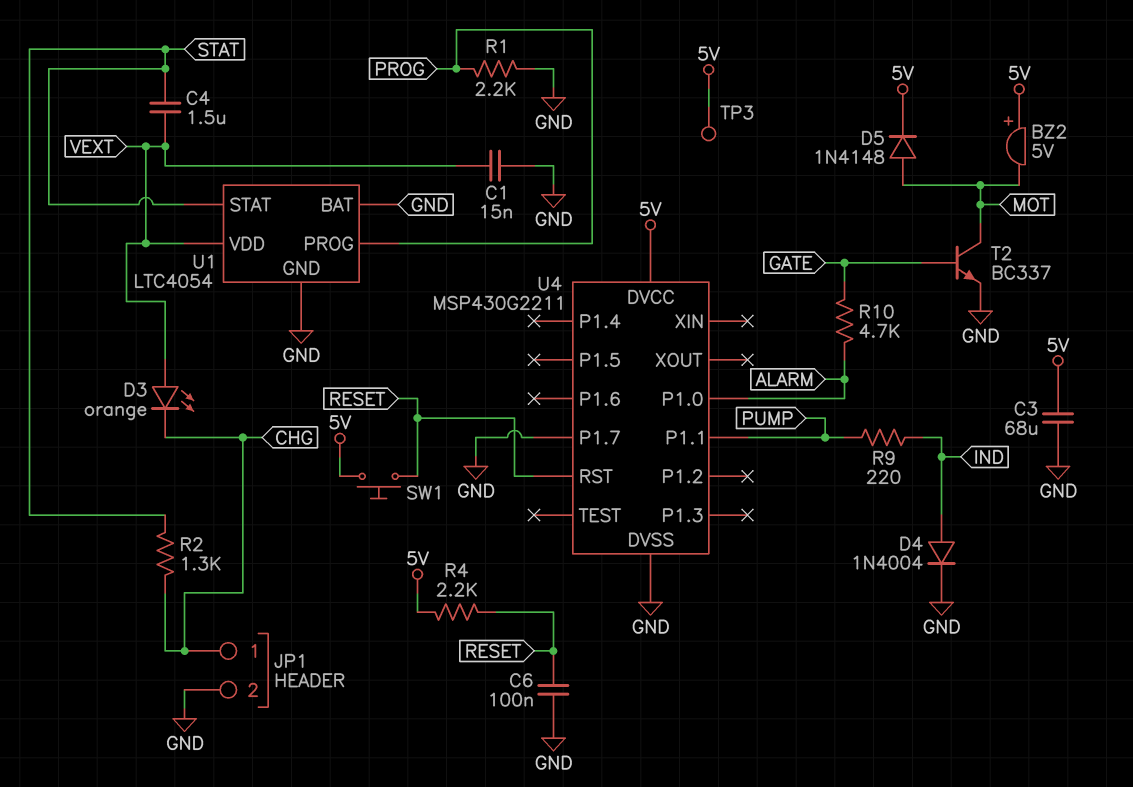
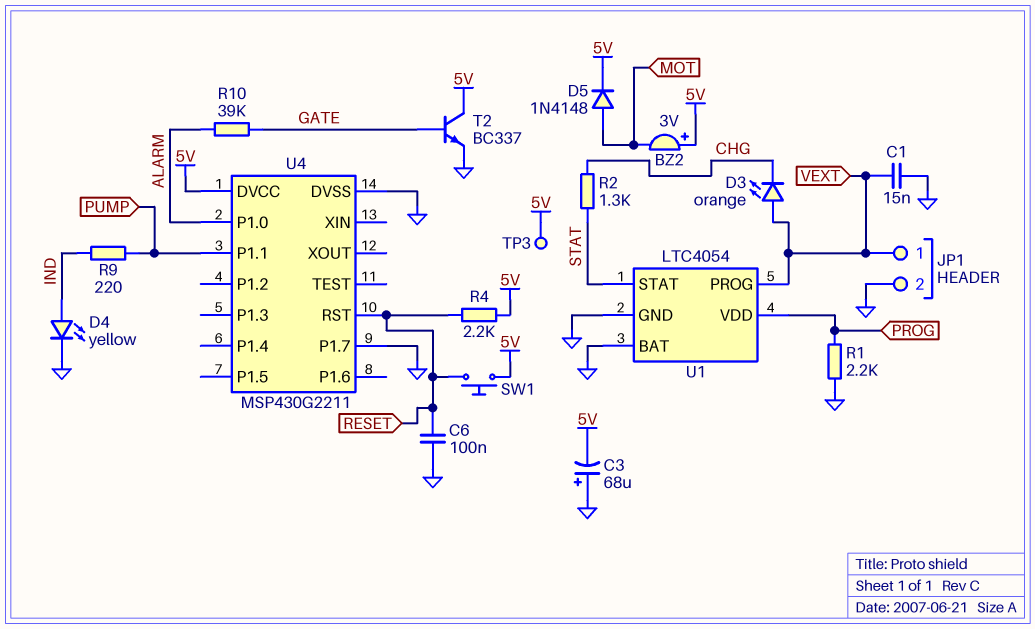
BZ2: buzzer 5V (plus 5V, minus MOT) -> buzzer 3V (plus 5V, minus MOT)
C3: 68uF (5V, GND) -> 68uF (plus GND, minus 5V)
C4: 1.5uF (STAT, VEXT) -> none
D4: diode 1N4004 (A IND, K GND) -> LED yellow (A IND, K GND)
JP1 pin 1: CHG -> VEXT
R10: 4.7k (ALARM, GATE) -> 39k (ALARM, GATE)
T2: NPN BC337 (B GATE, C MOT, E GND) -> NPN BC337 (B GATE, C 5V, E GND)
U1 pin PROG: PROG -> VEXT
U1 pin VDD: VEXT -> PROG

